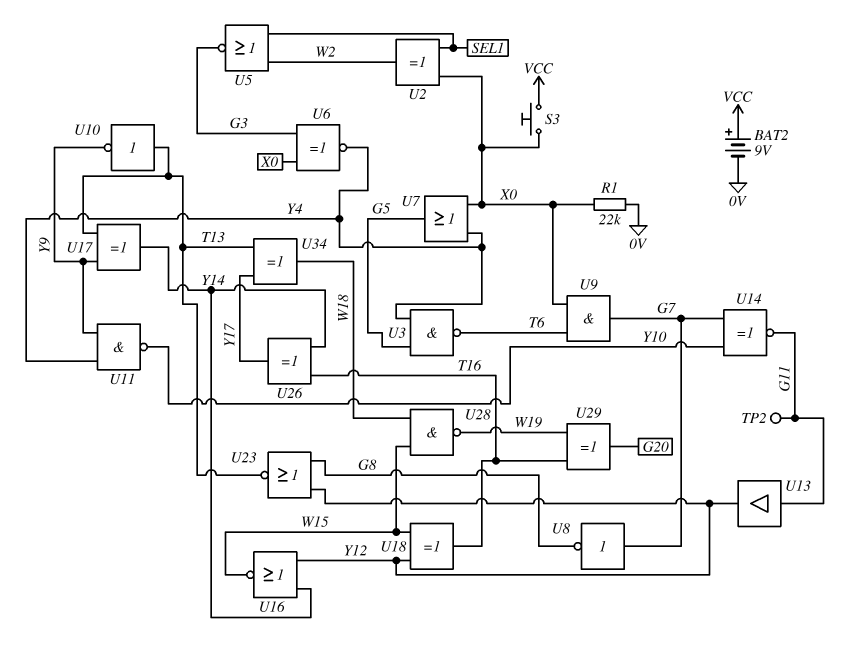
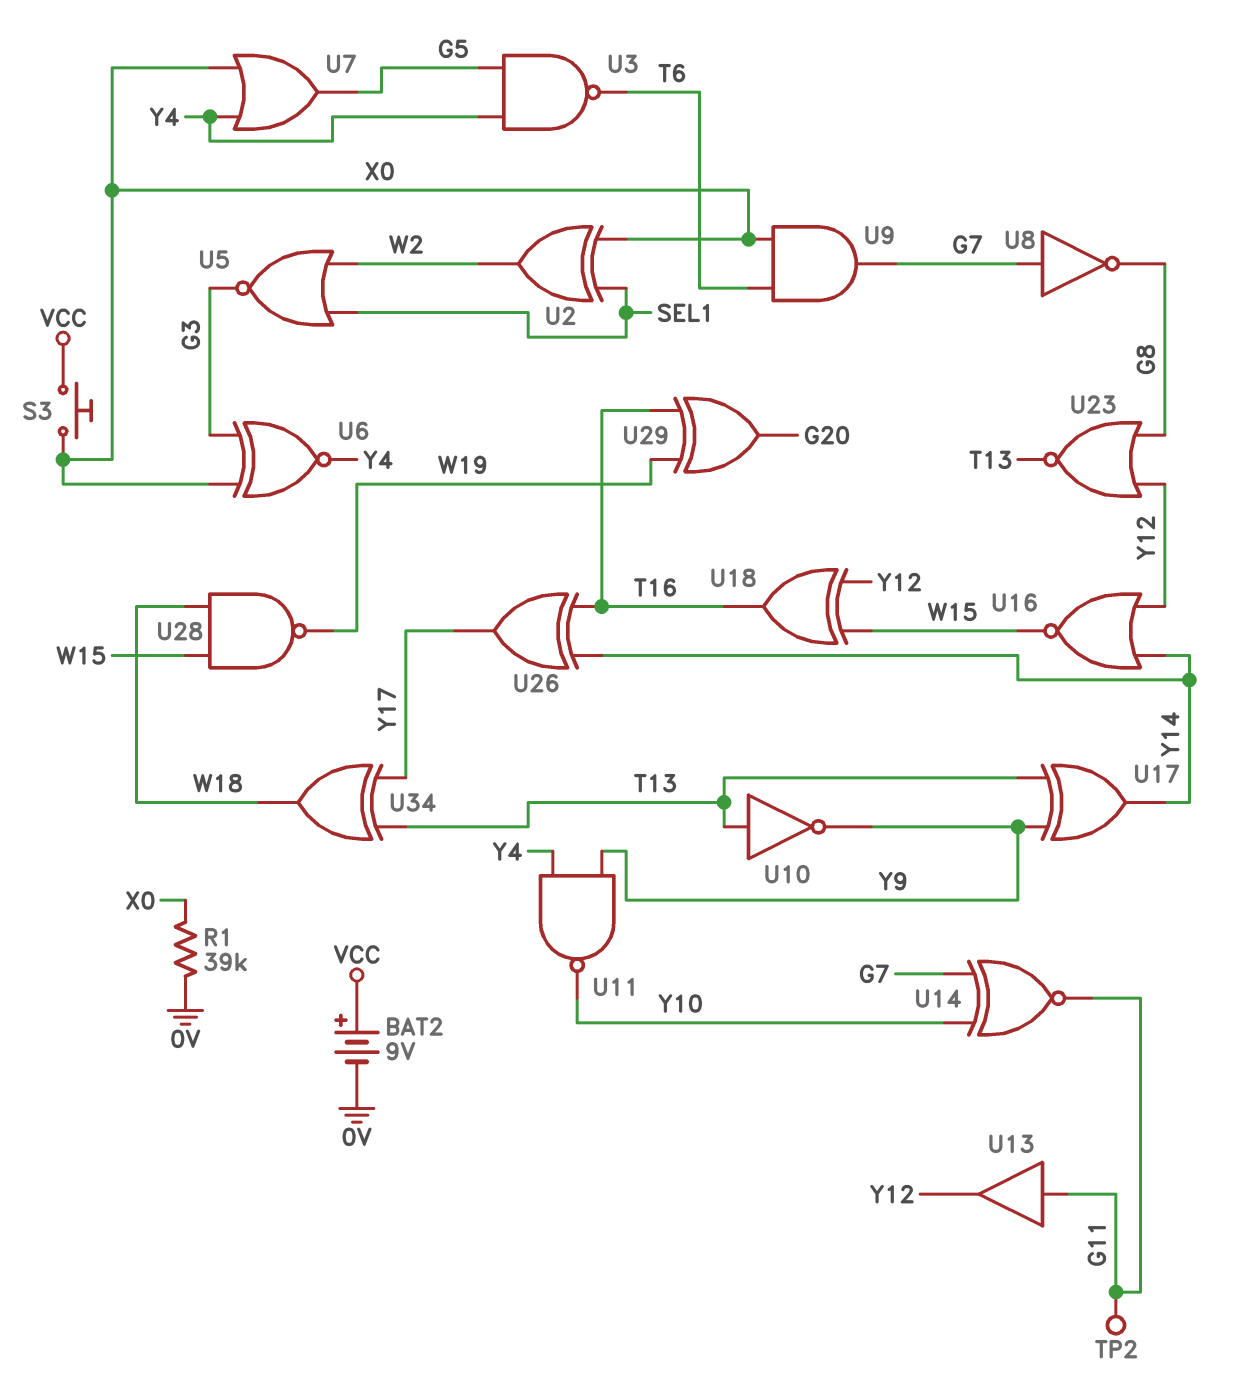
R1: 22k (0V, X0) -> 39k (0V, X0)

